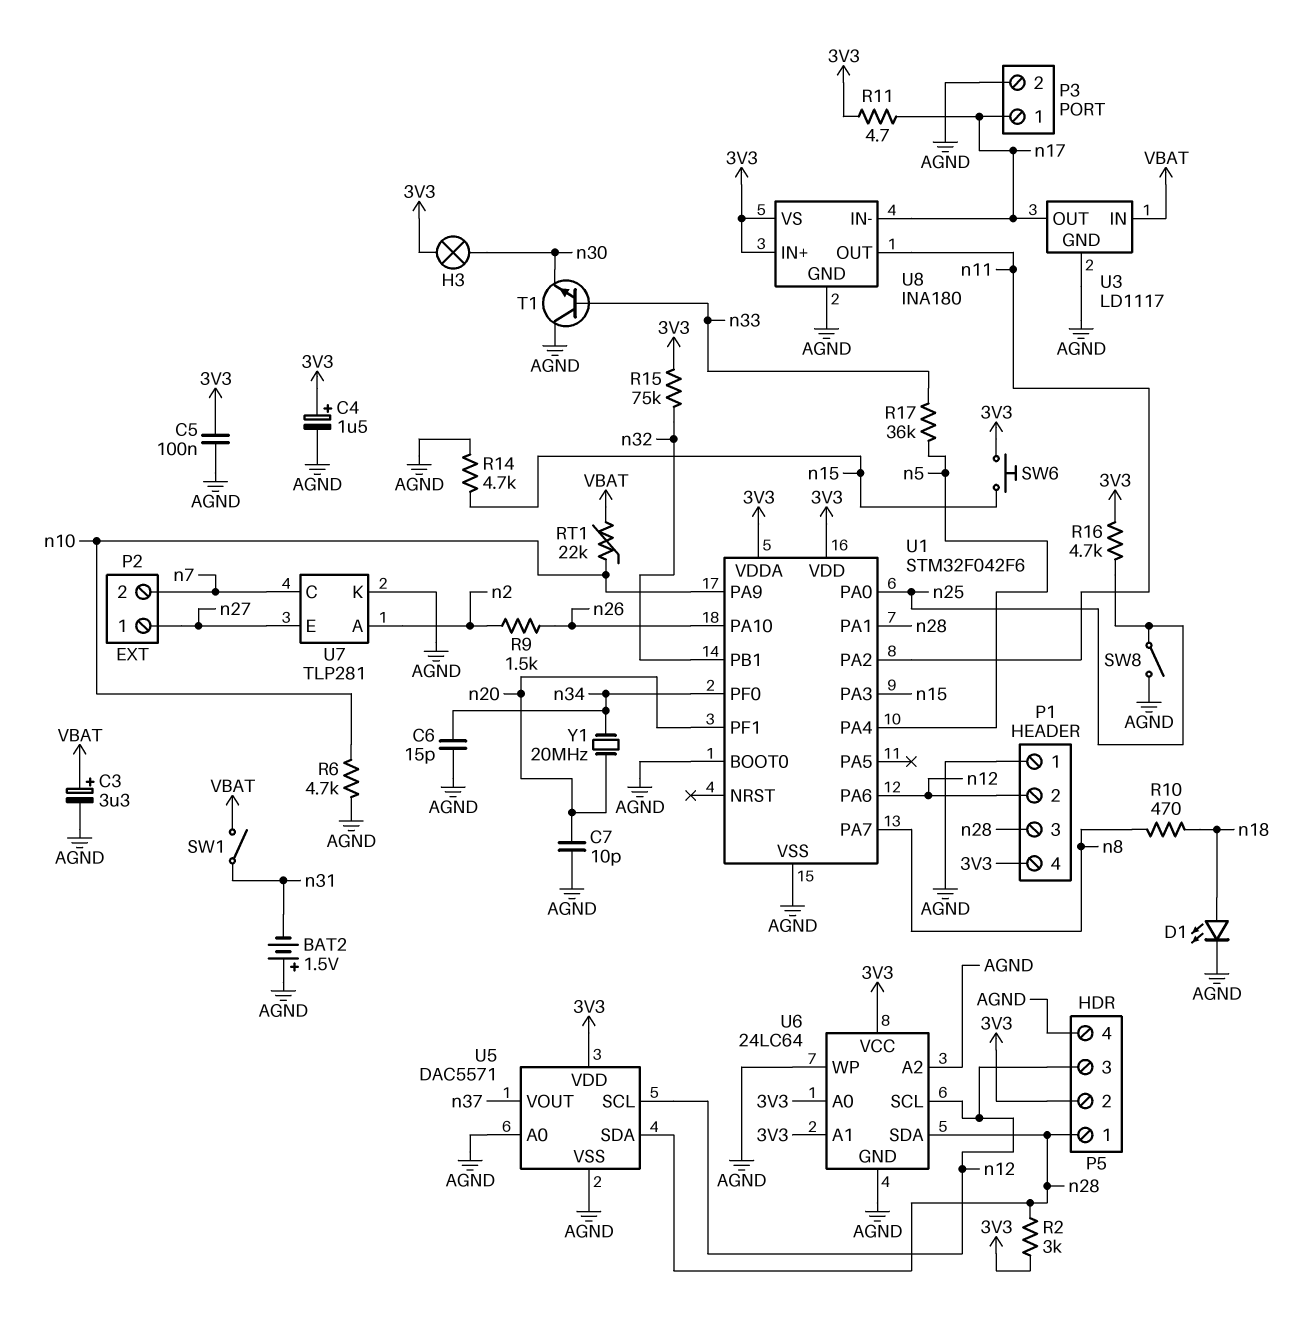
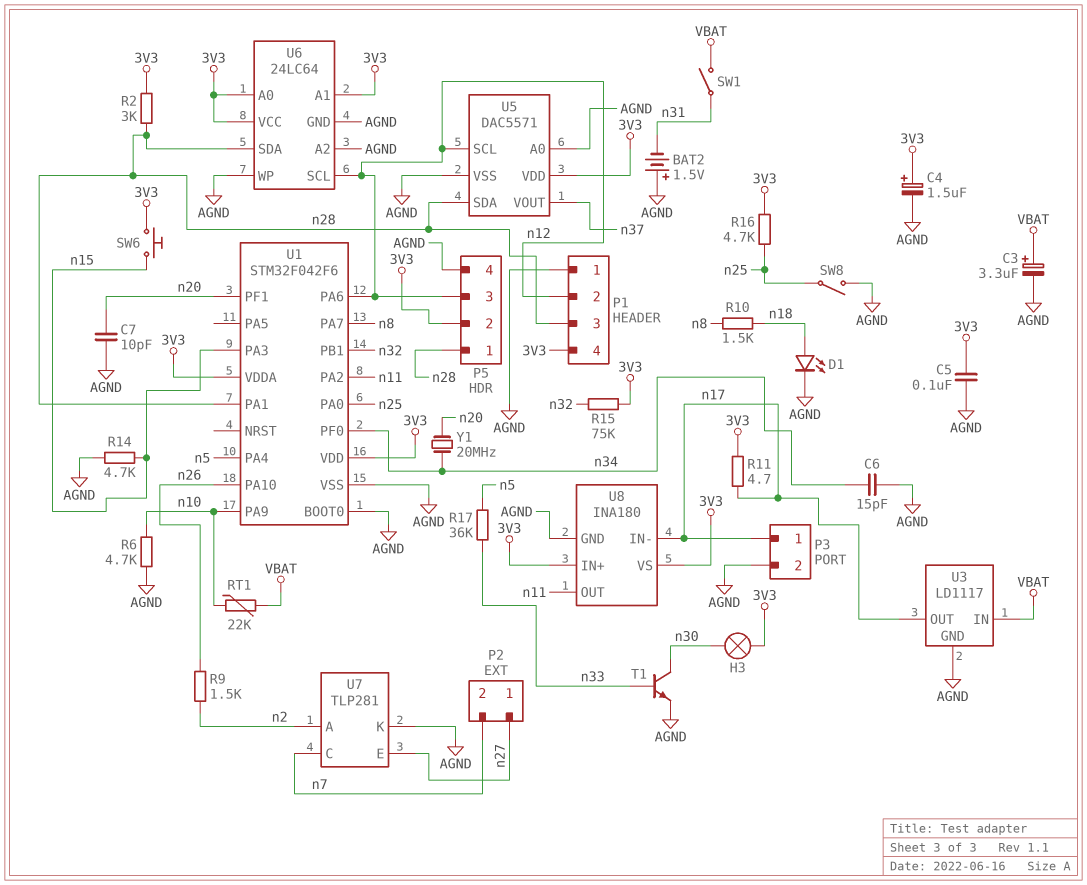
R10: 470 (n8, n18) -> 1.5k (n8, n18)
T1: NPN (B n33, C AGND, E n30) -> NPN (B n33, C n30, E AGND)

